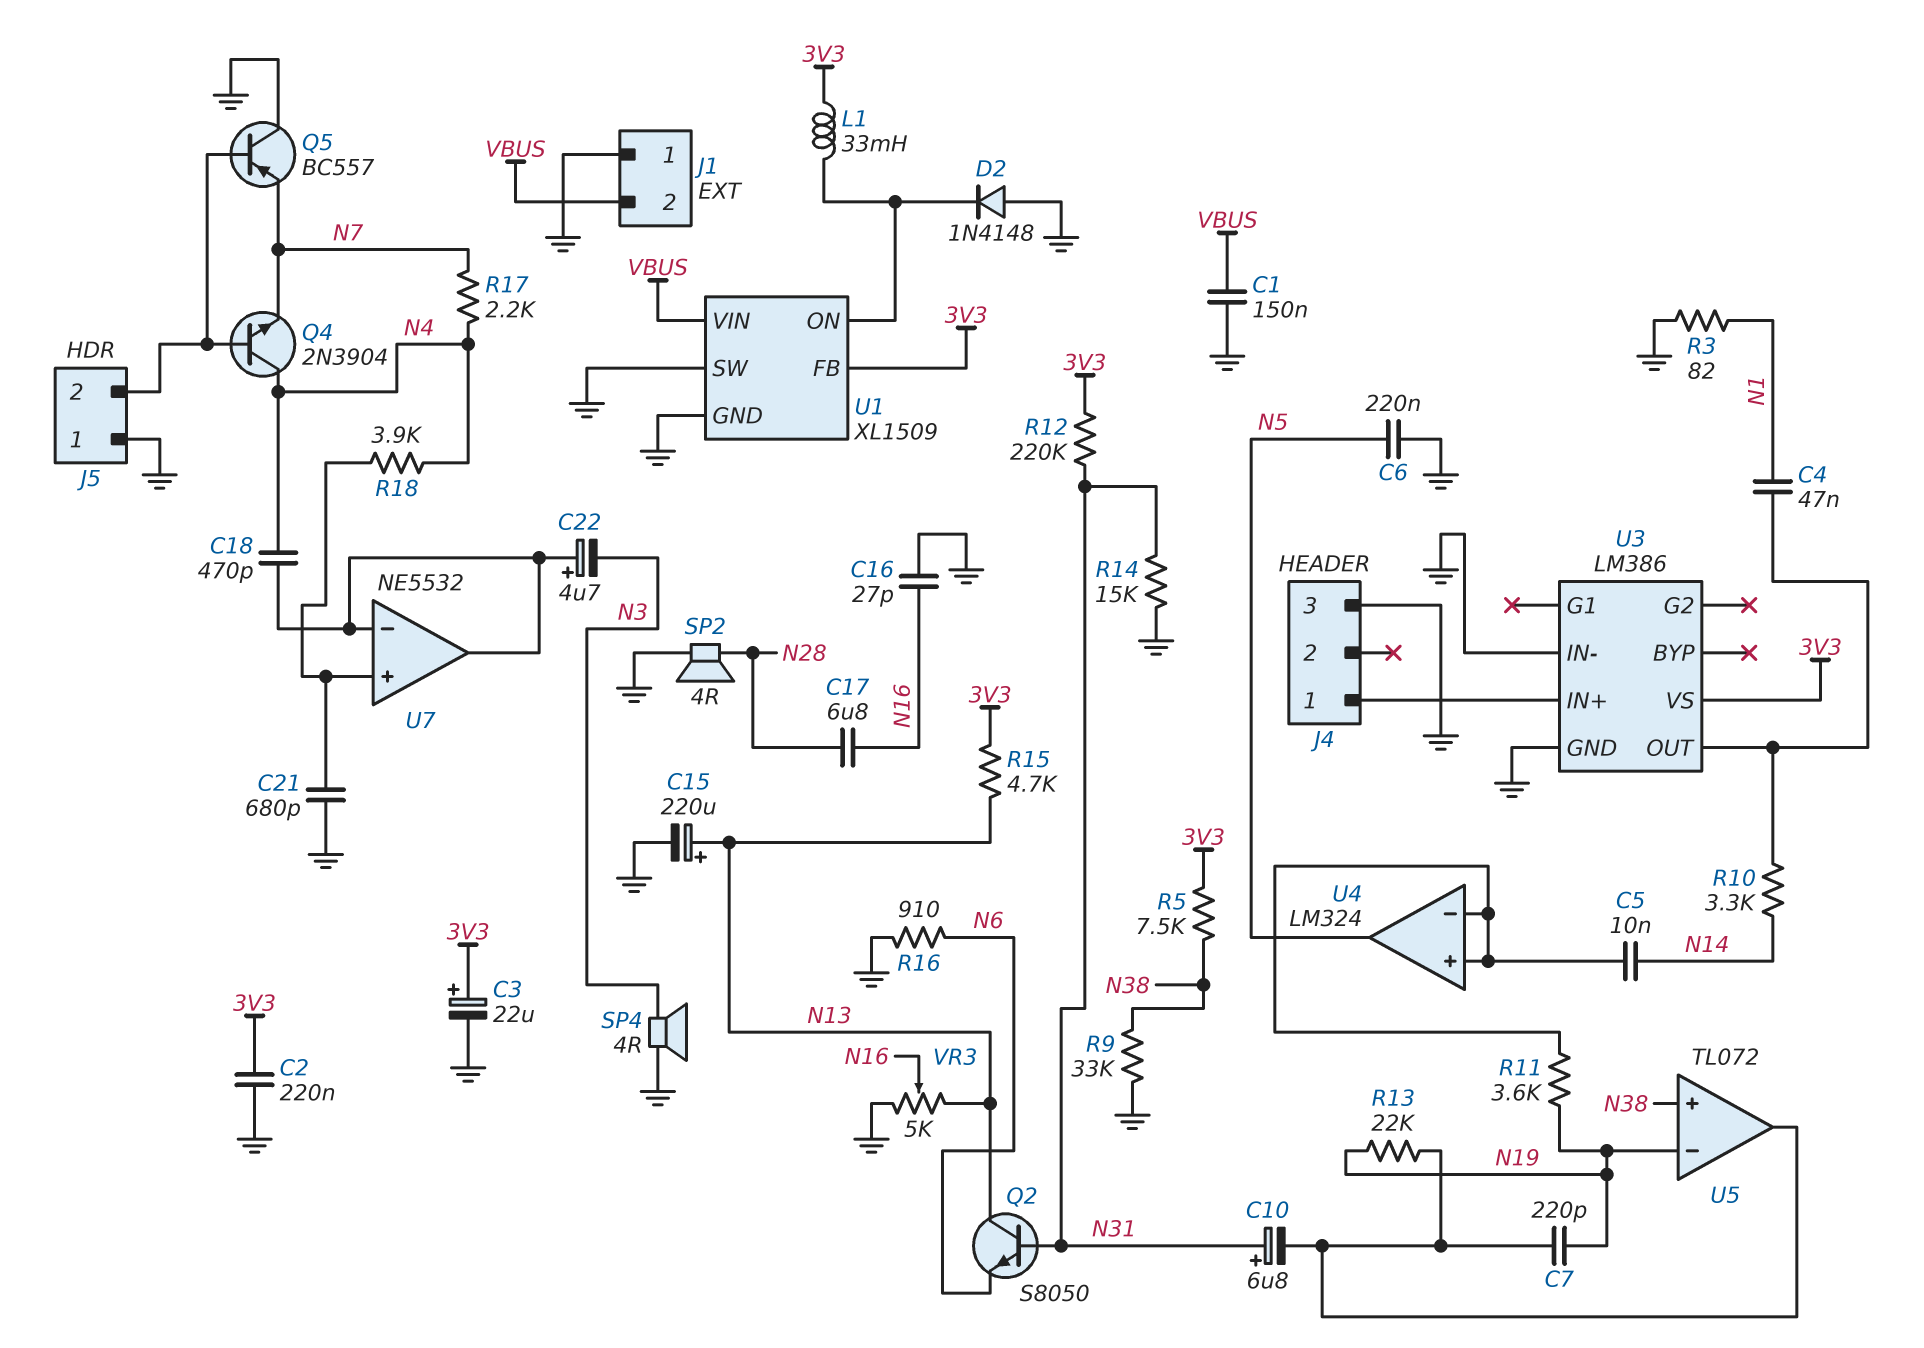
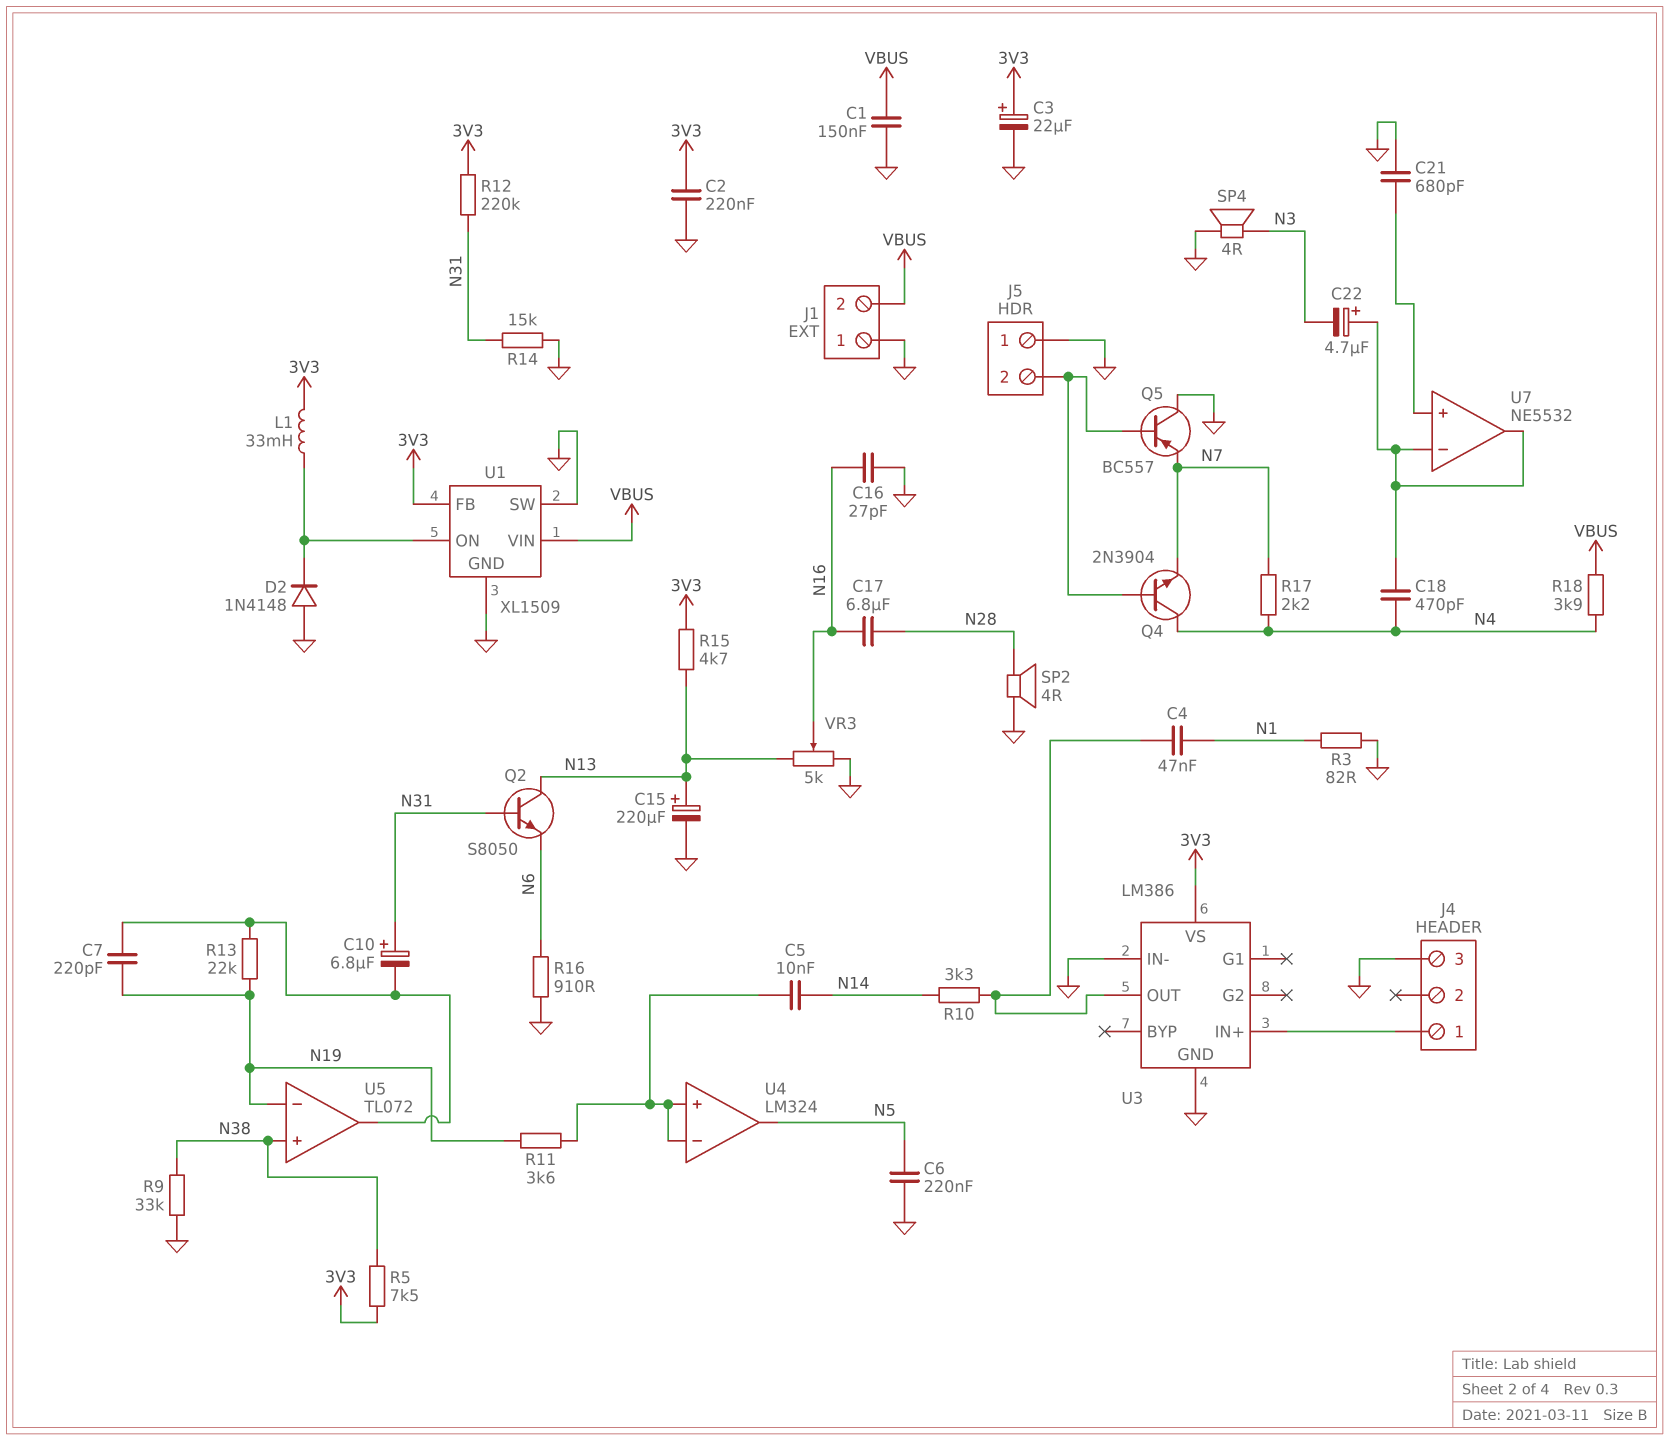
R18: 3.9k (N4, U7/in+) -> 3.9k (N4, VBUS)

